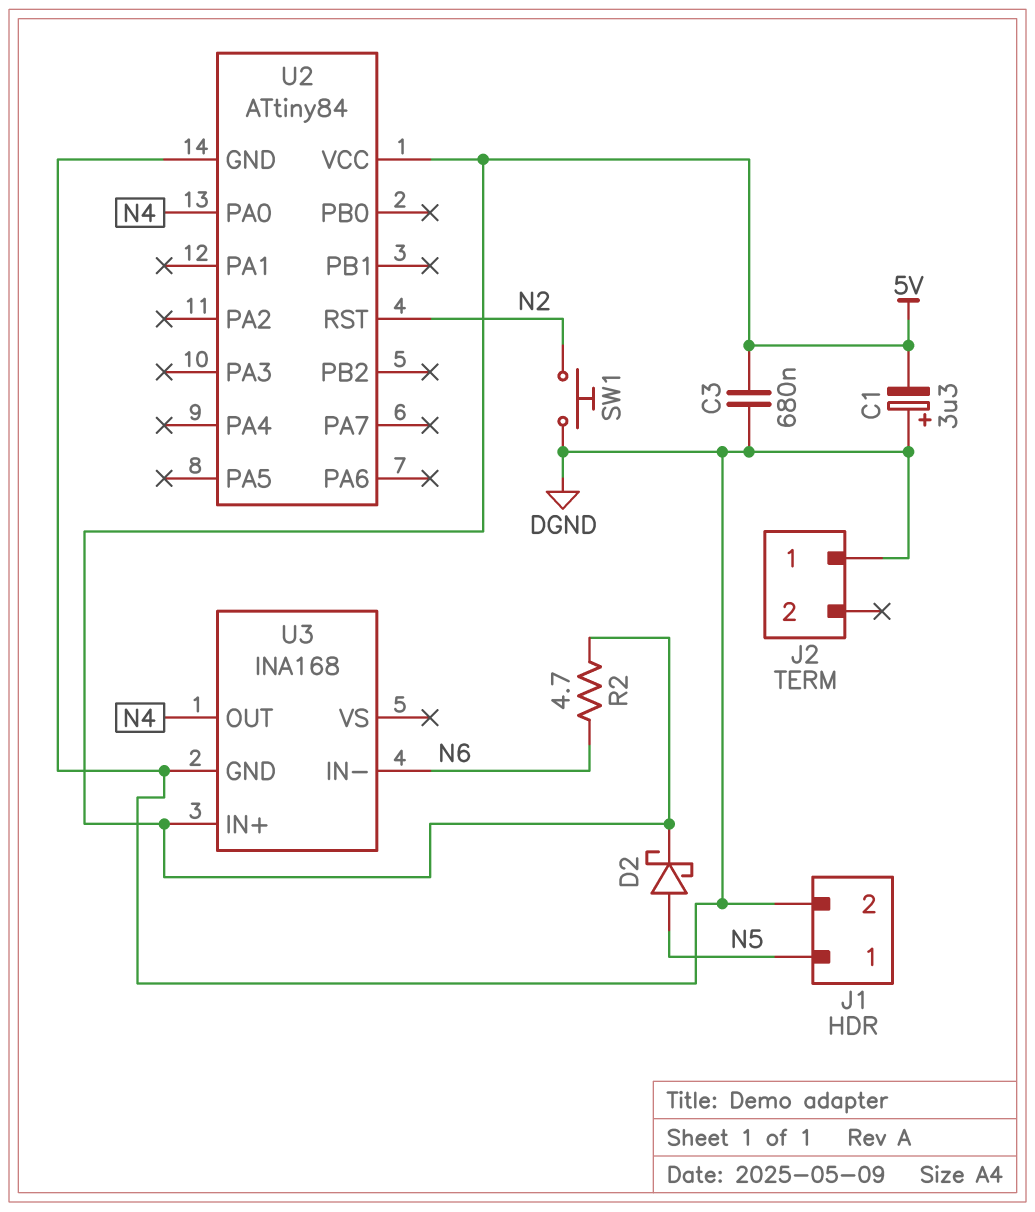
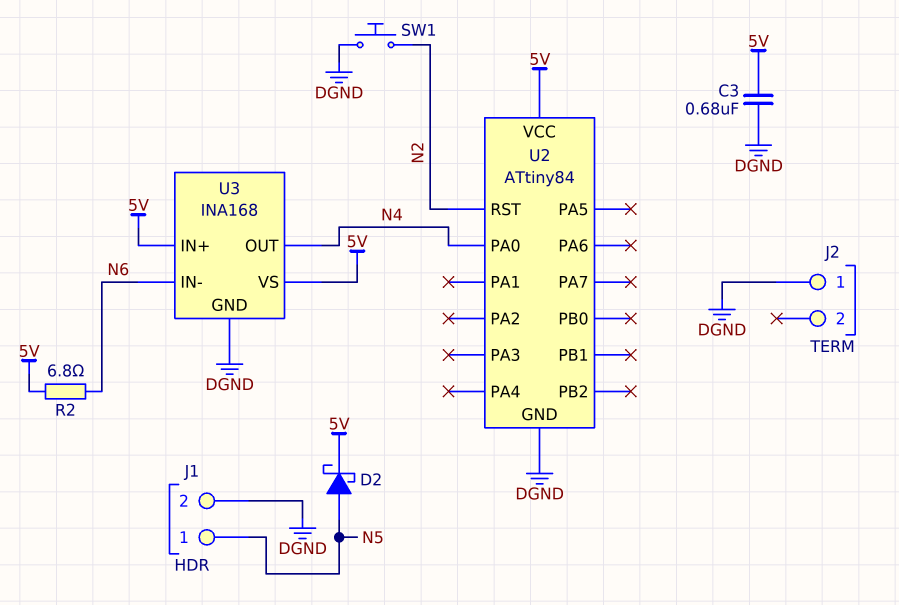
C1: 3.3uF (plus DGND, minus 5V) -> none
R2: 4.7 (5V, N6) -> 6.8 (5V, N6)
U3 pin VS: none -> 5V

